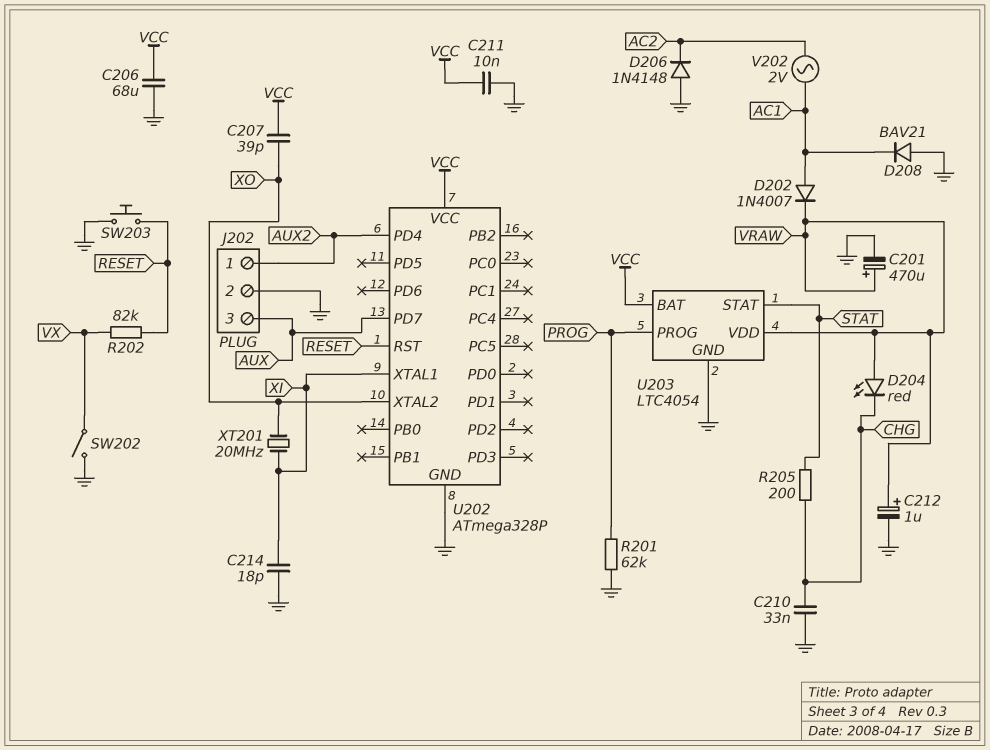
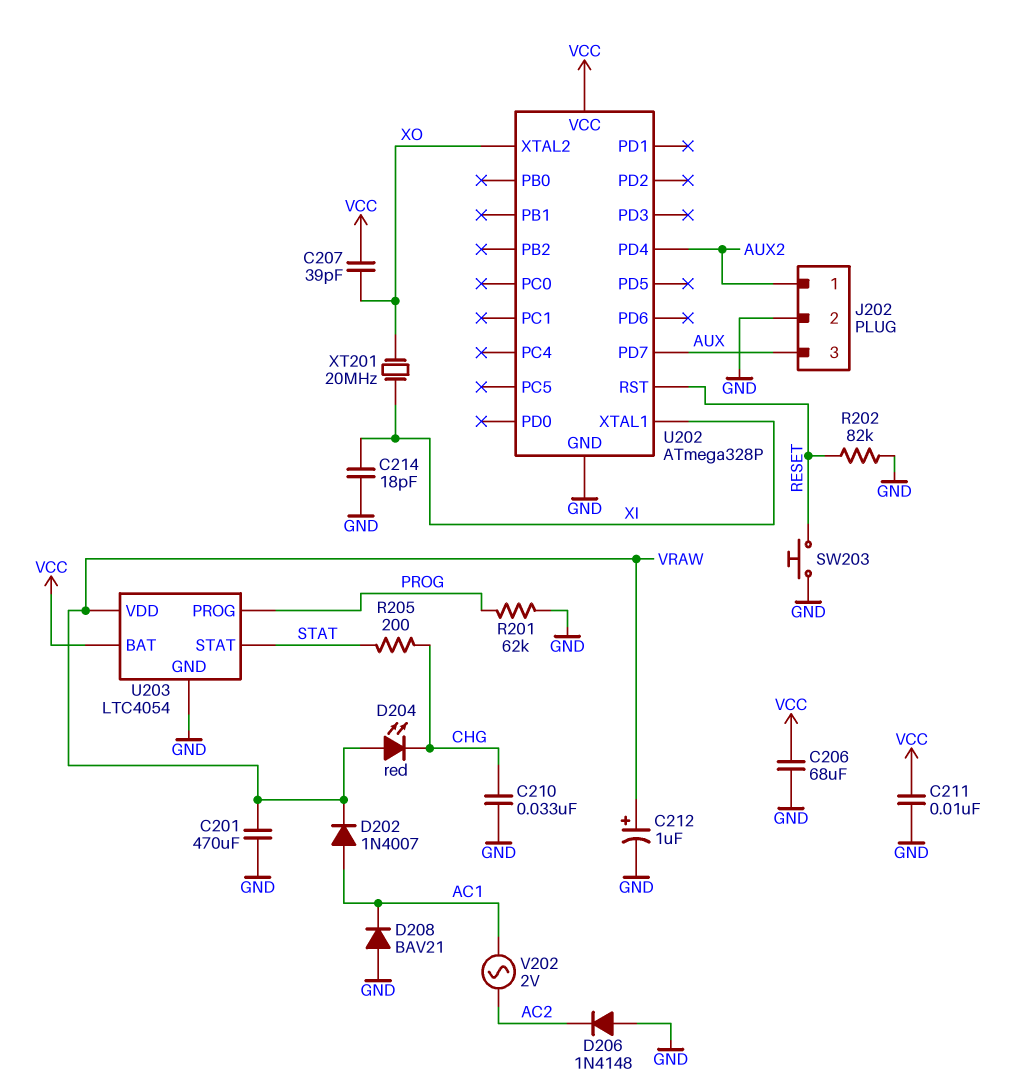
C201: 470uF (plus VRAW, minus GND) -> 470uF (GND, VRAW)
R202: 82k (RESET, VX) -> 82k (GND, RESET)
SW202: switch (GND, VX) -> none

